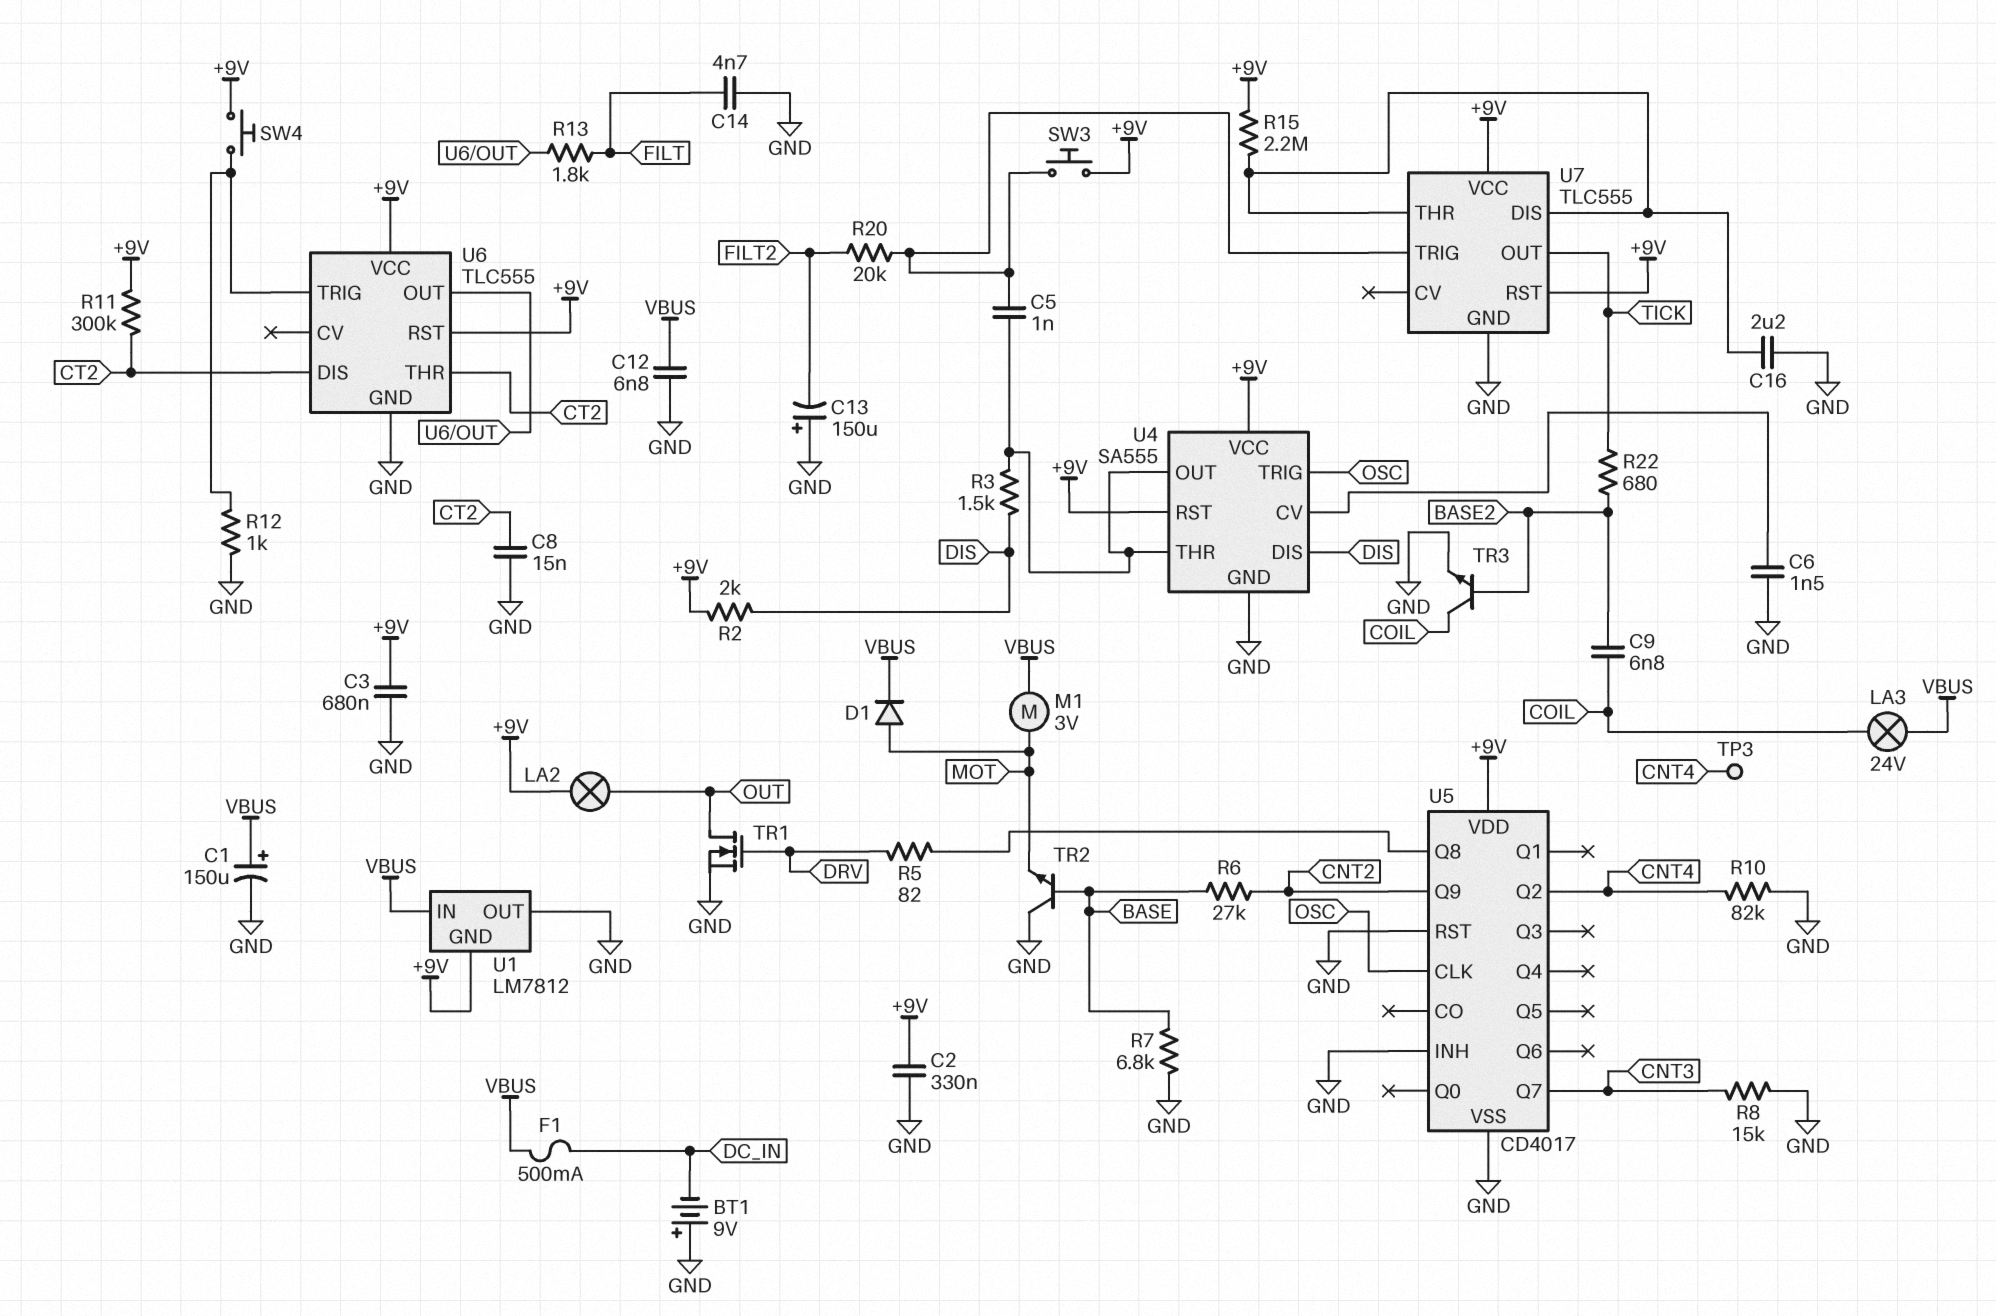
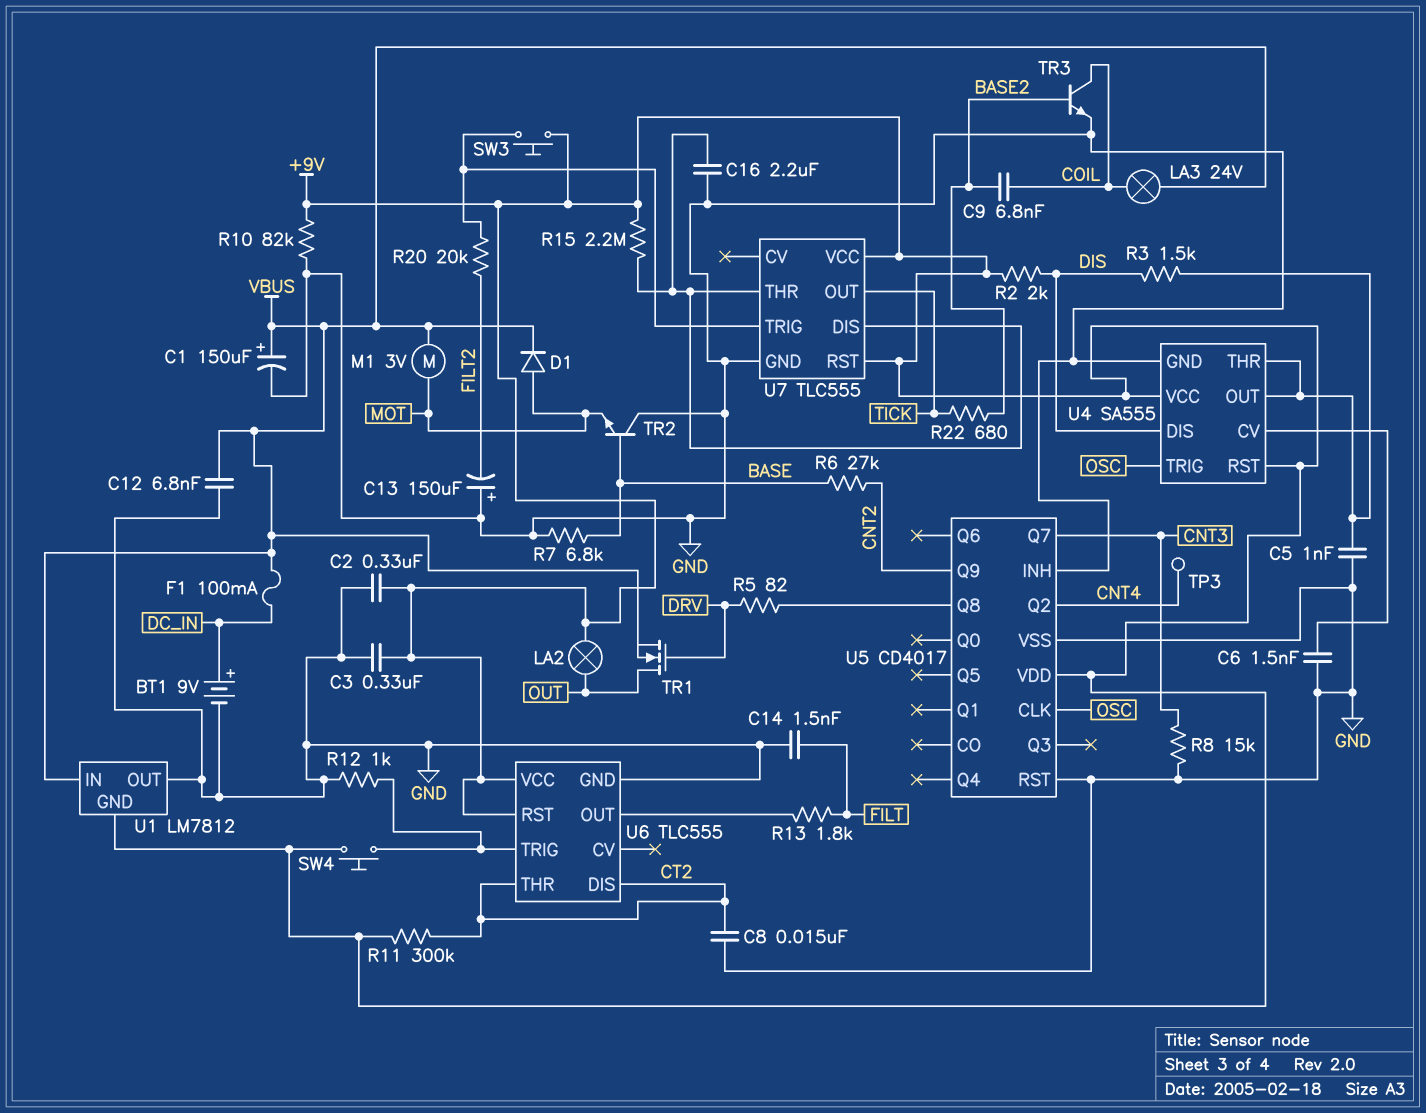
BT1: 9V (plus GND, minus DC_IN) -> 9V (plus DC_IN, minus GND)
C3: 680nF (+9V, GND) -> 330nF (+9V, GND)
C5: 1nF (U4/OUT, U7/TRIG) -> 1nF (GND, U4/OUT)
C14: 4.7nF (FILT, GND) -> 1.5nF (FILT, GND)
F1: 500mA (DC_IN, VBUS) -> 100mA (DC_IN, VBUS)
R10: 82k (CNT4, GND) -> 82k (+9V, GND)
TR1: NMOS (G DRV, D OUT, S GND) -> NMOS (G DRV, D OUT, S VBUS)

